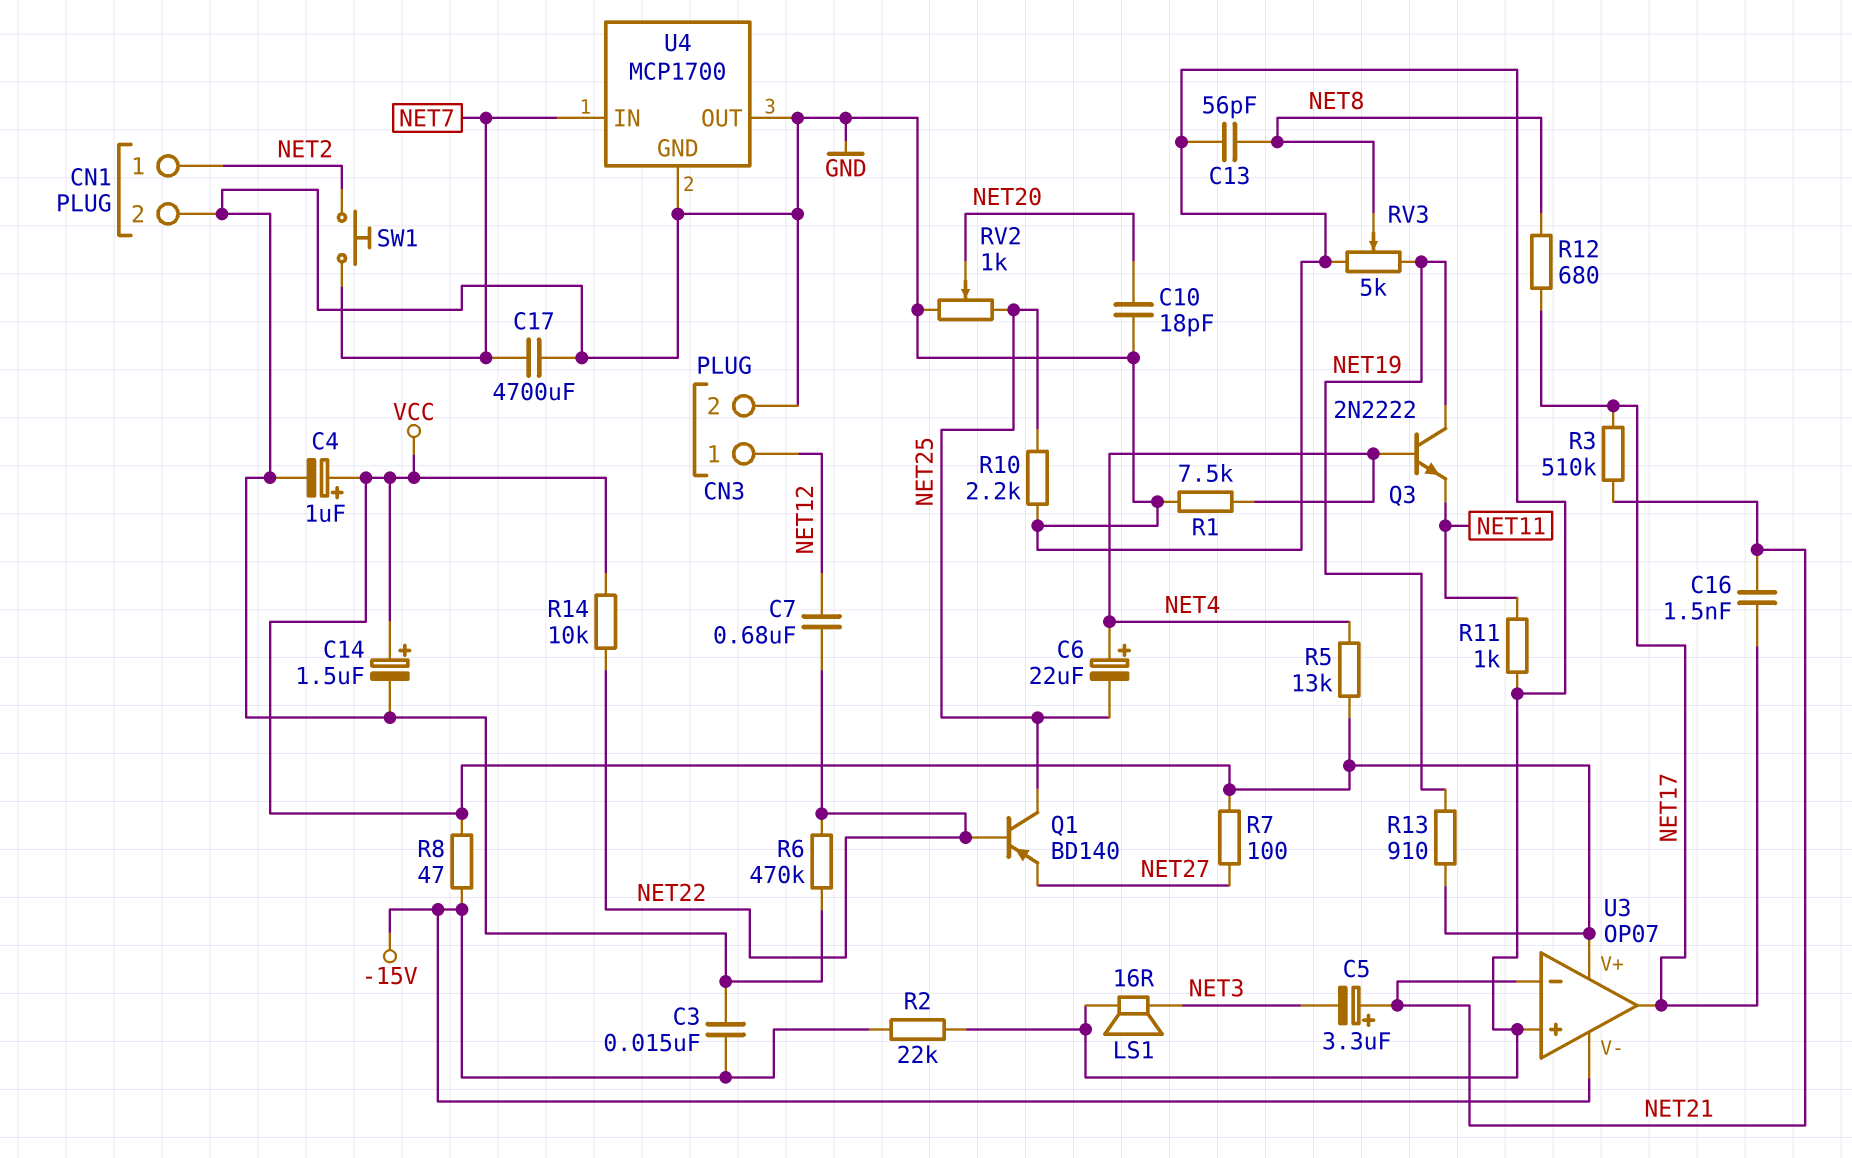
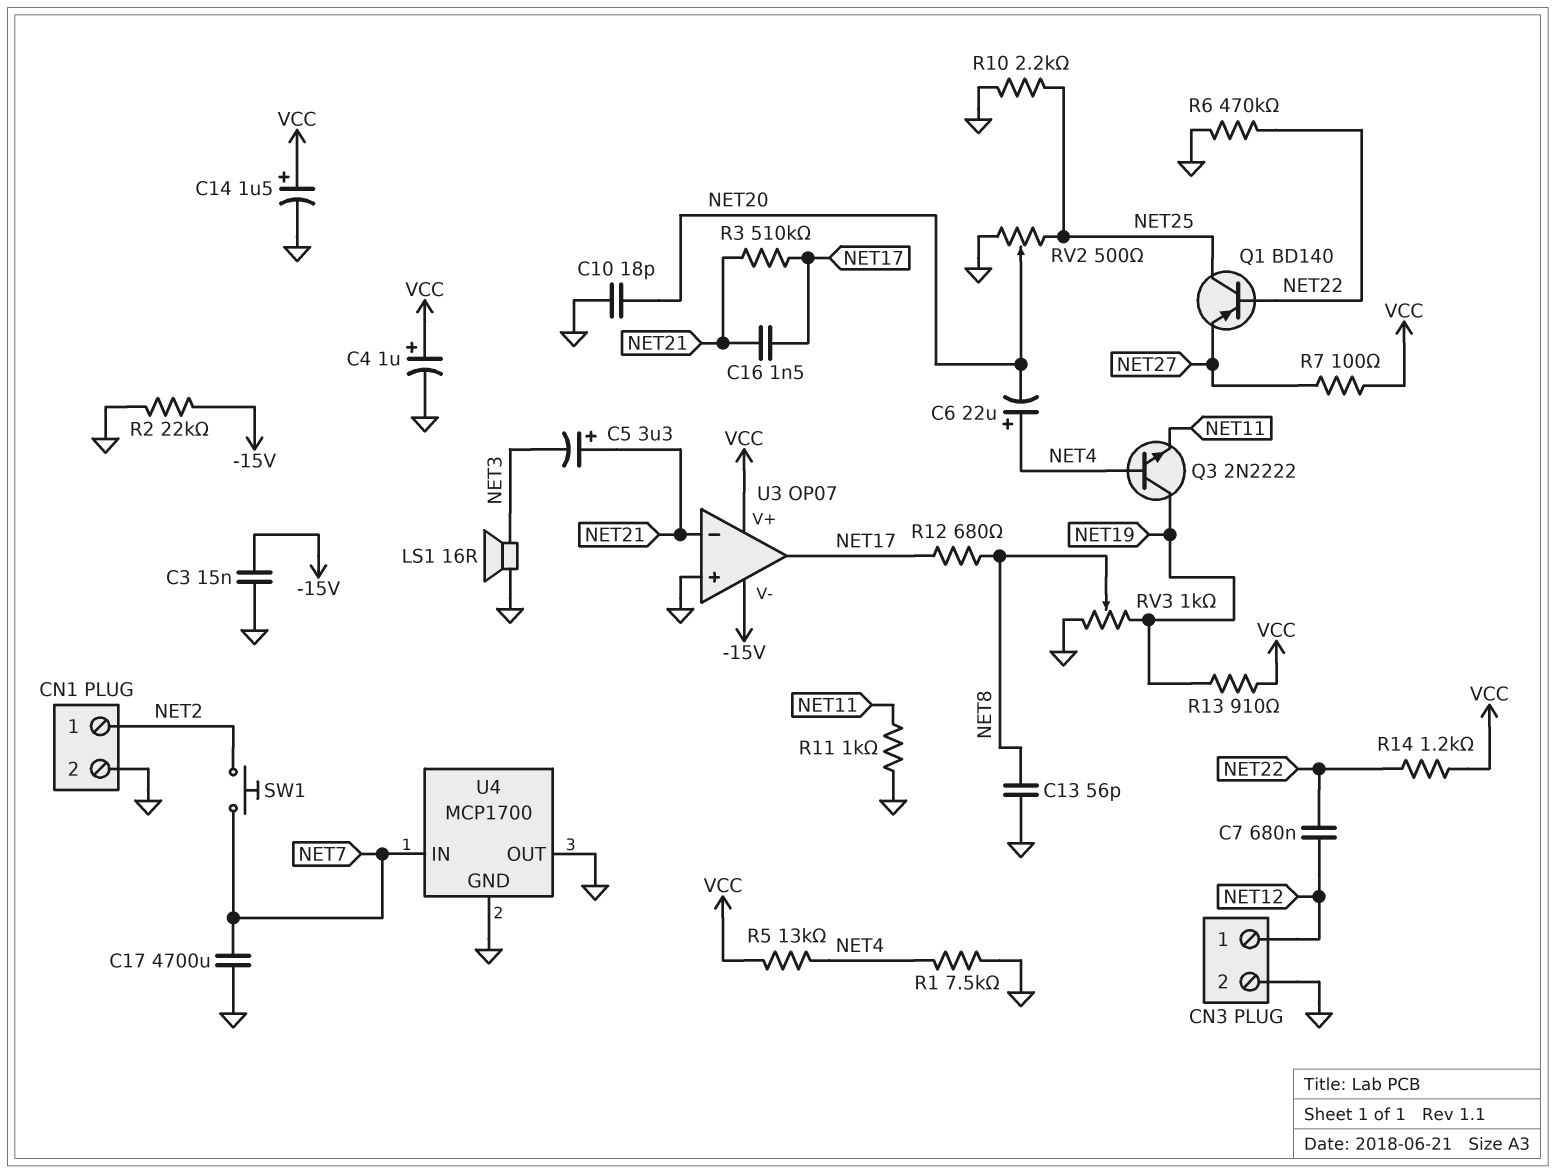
C6: 22uF (plus NET4, minus NET25) -> 22uF (plus NET4, minus NET20)
R8: 47 (-15V, VCC) -> none
R14: 10k (NET22, VCC) -> 1.2k (NET22, VCC)
RV2: 1k (GND, NET25, wiper NET20) -> 500 (GND, NET25, wiper NET20)
RV3: 5k (GND, NET19, wiper NET8) -> 1k (GND, NET19, wiper NET8)

